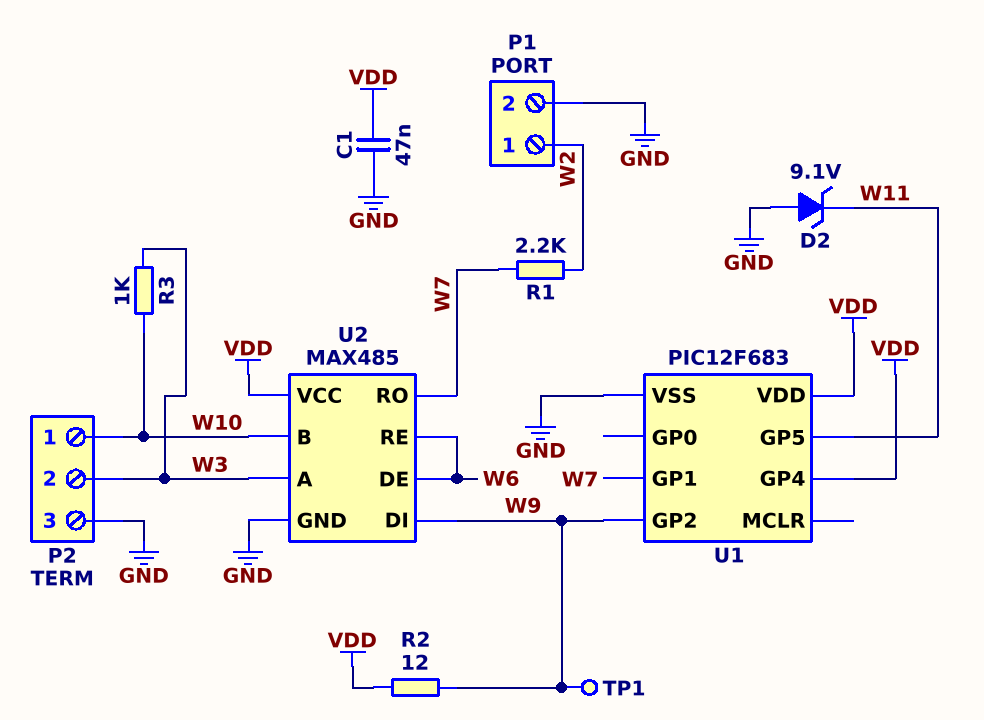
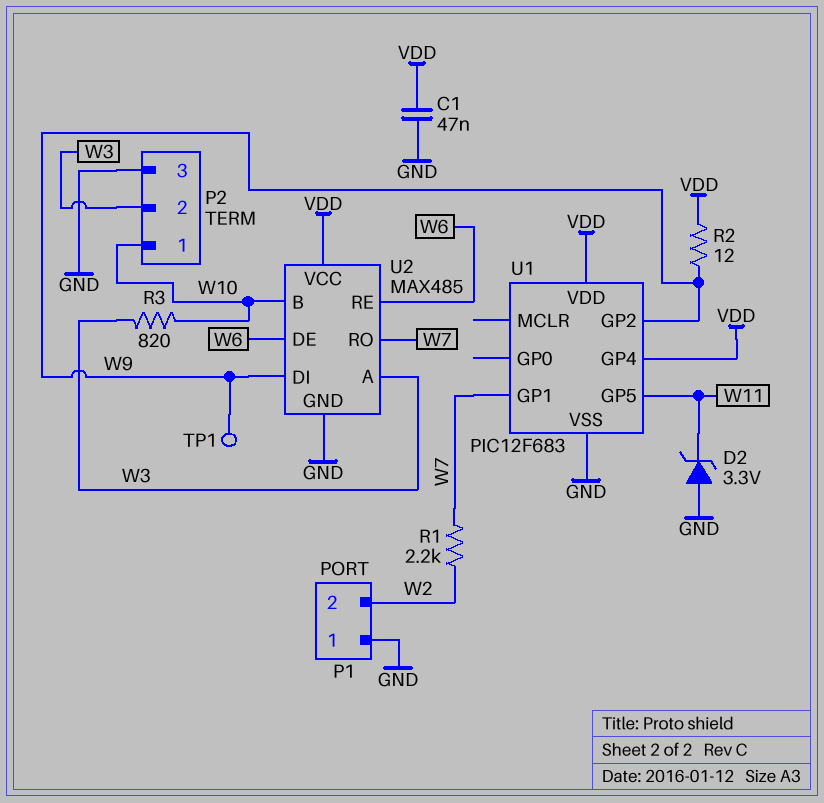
D2: zener 9.1V (A GND, K W11) -> zener 3.3V (A GND, K W11)
P1 pin 1: W2 -> GND
P1 pin 2: GND -> W2
R3: 1k (W3, W10) -> 820 (W3, W10)

